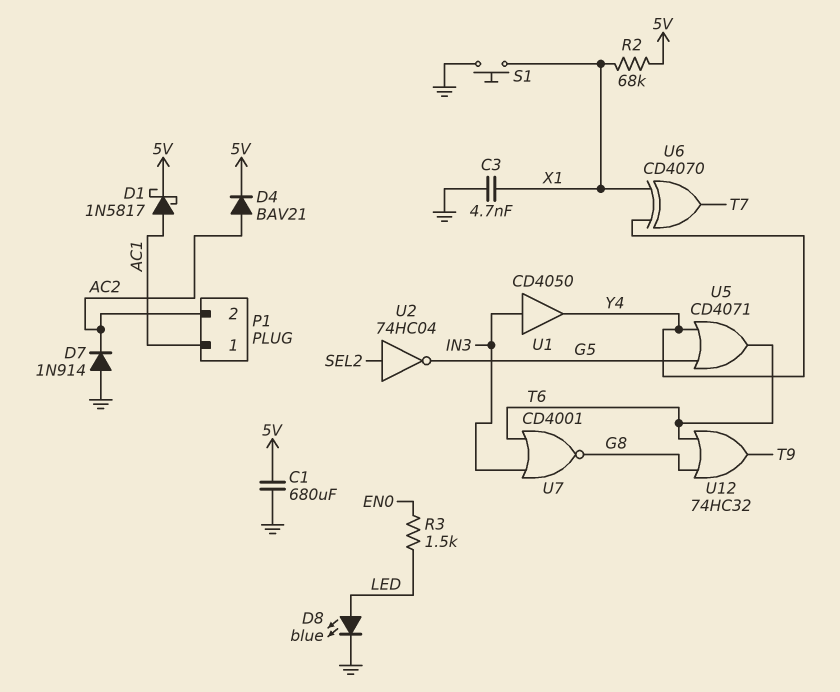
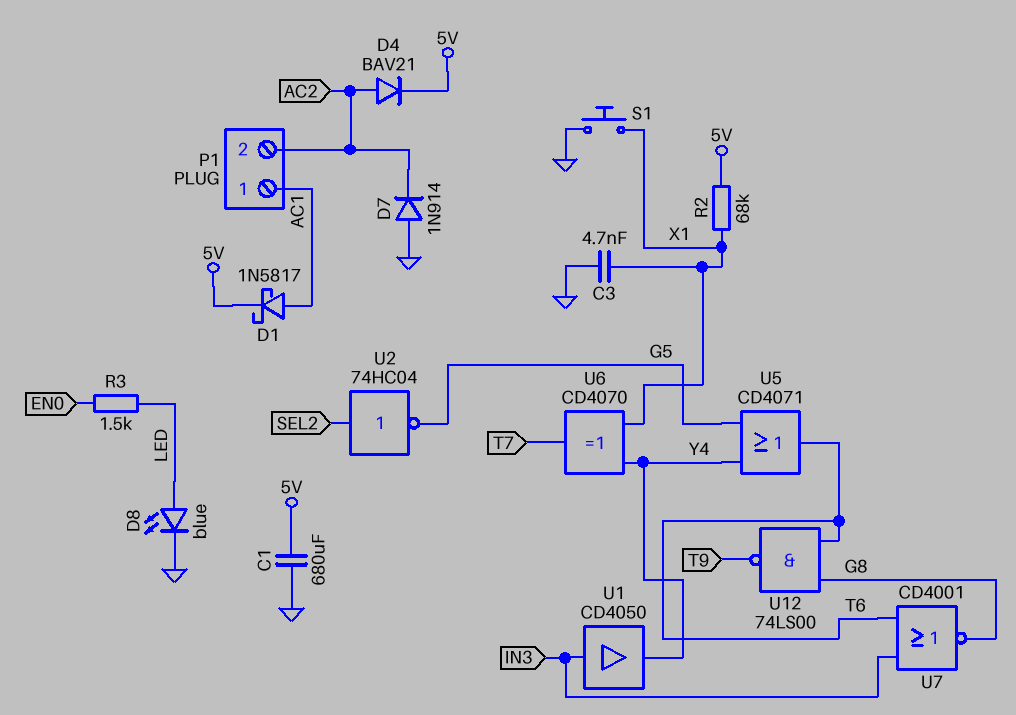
U12: OR 74HC32 (in G8, in T6, out T9) -> NAND 74LS00 (in G8, in T6, out T9)

